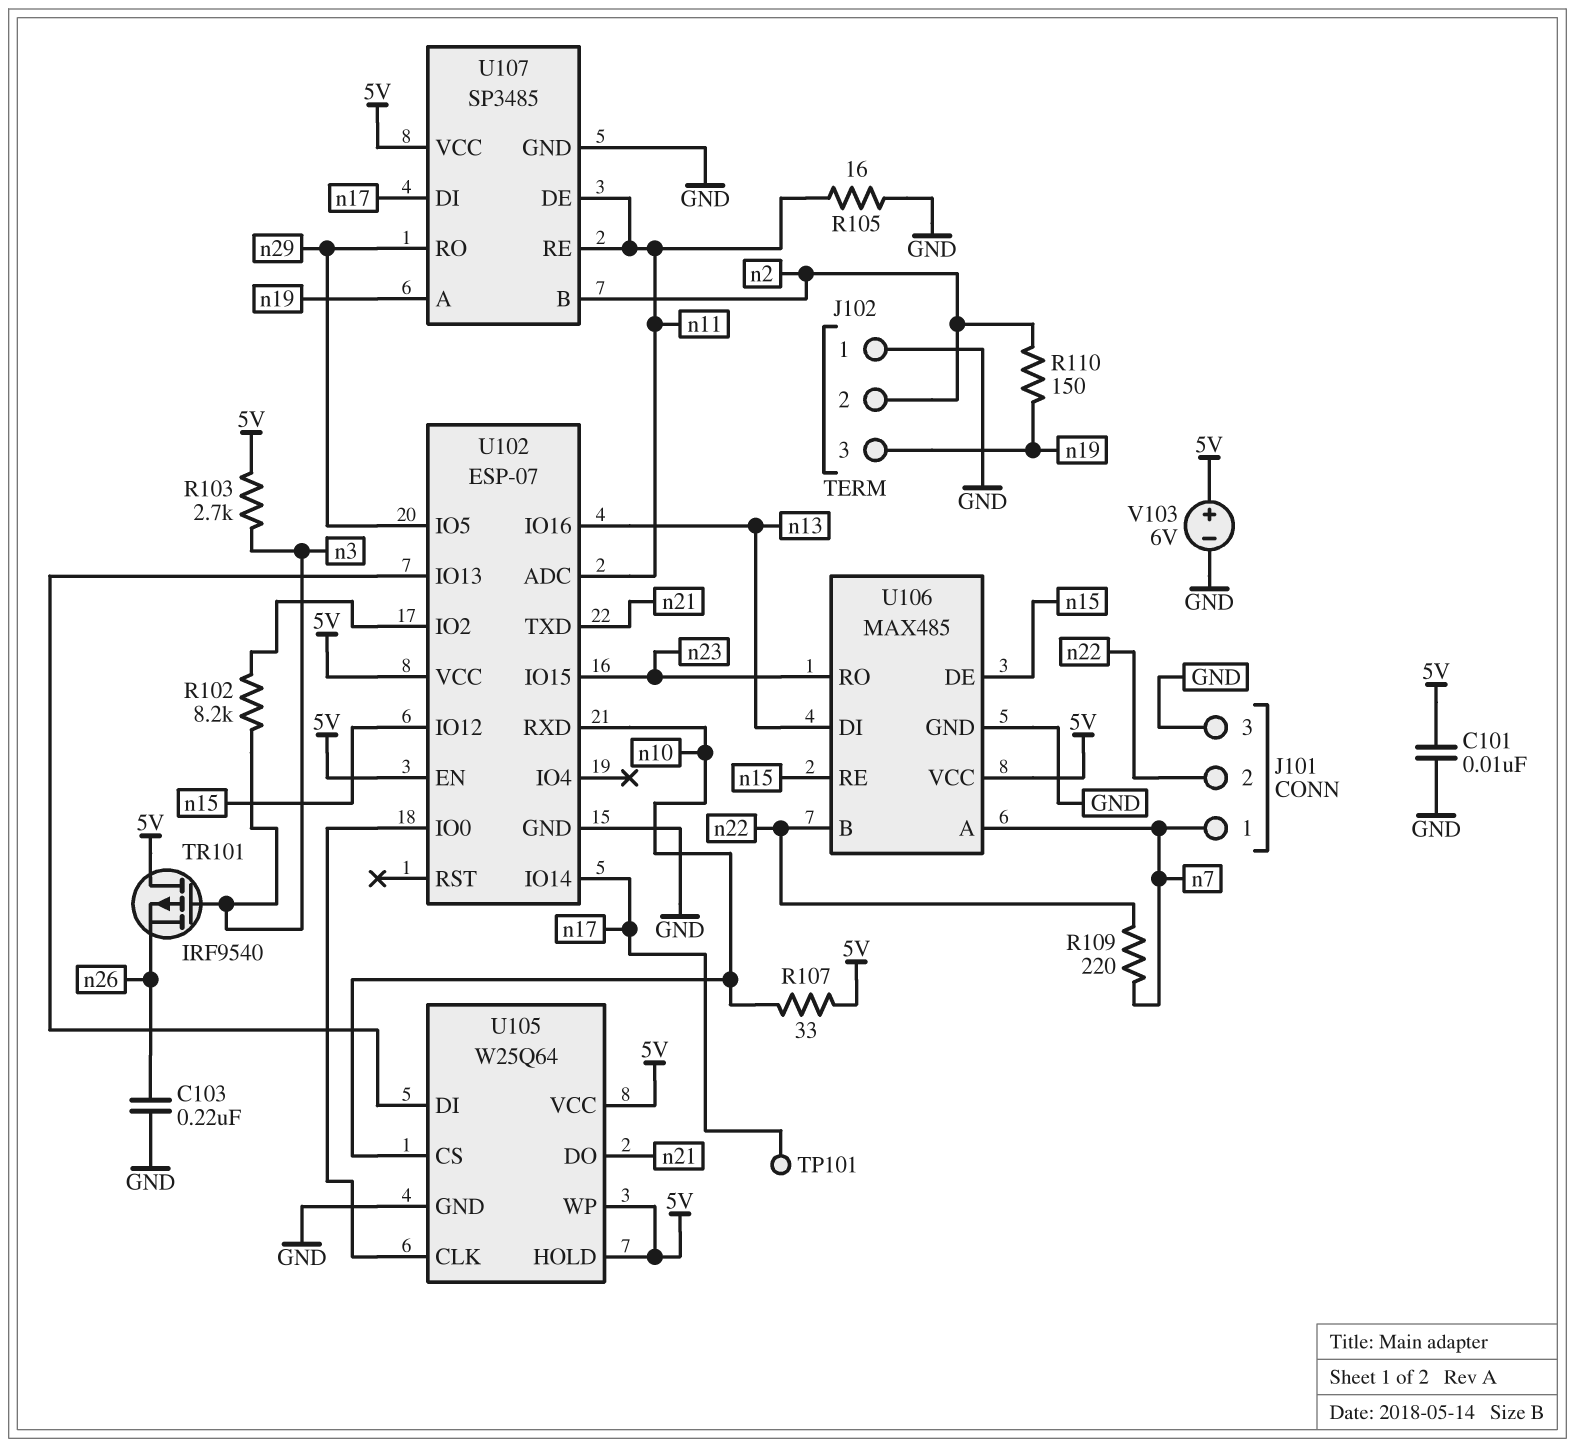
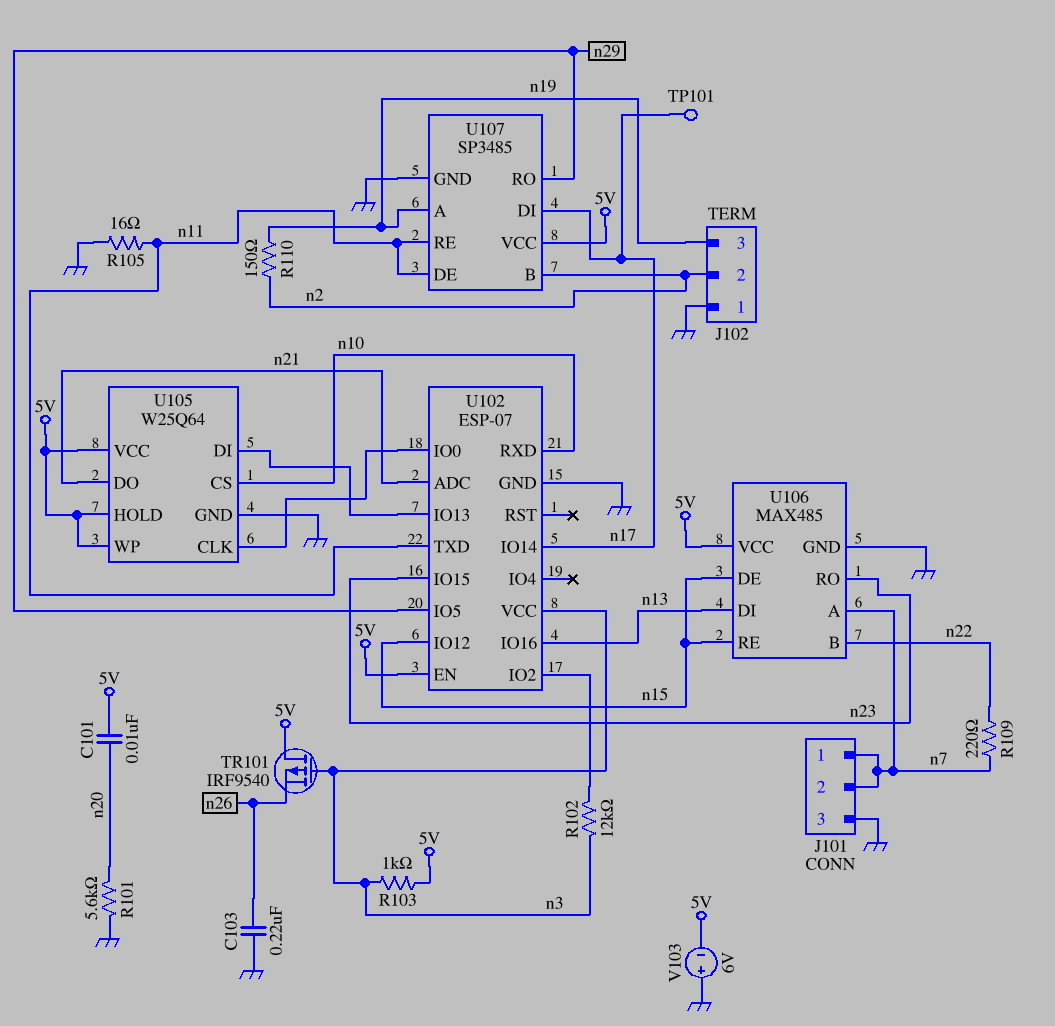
C101: 10nF (5V, GND) -> 10nF (5V, n20)
J101 pin 2: n22 -> n7
R101: none -> 5.6k (GND, n20)
R102: 8.2k (U102/IO2, n3) -> 12k (U102/IO2, n3)
R103: 2.7k (5V, n3) -> 1k (5V, n3)
R107: 33 (5V, n10) -> none
U102 pin ADC: n11 -> n21
U102 pin TXD: n21 -> n11
U102 pin VCC: 5V -> n3
V103: 6V (plus 5V, minus GND) -> 6V (plus GND, minus 5V)

